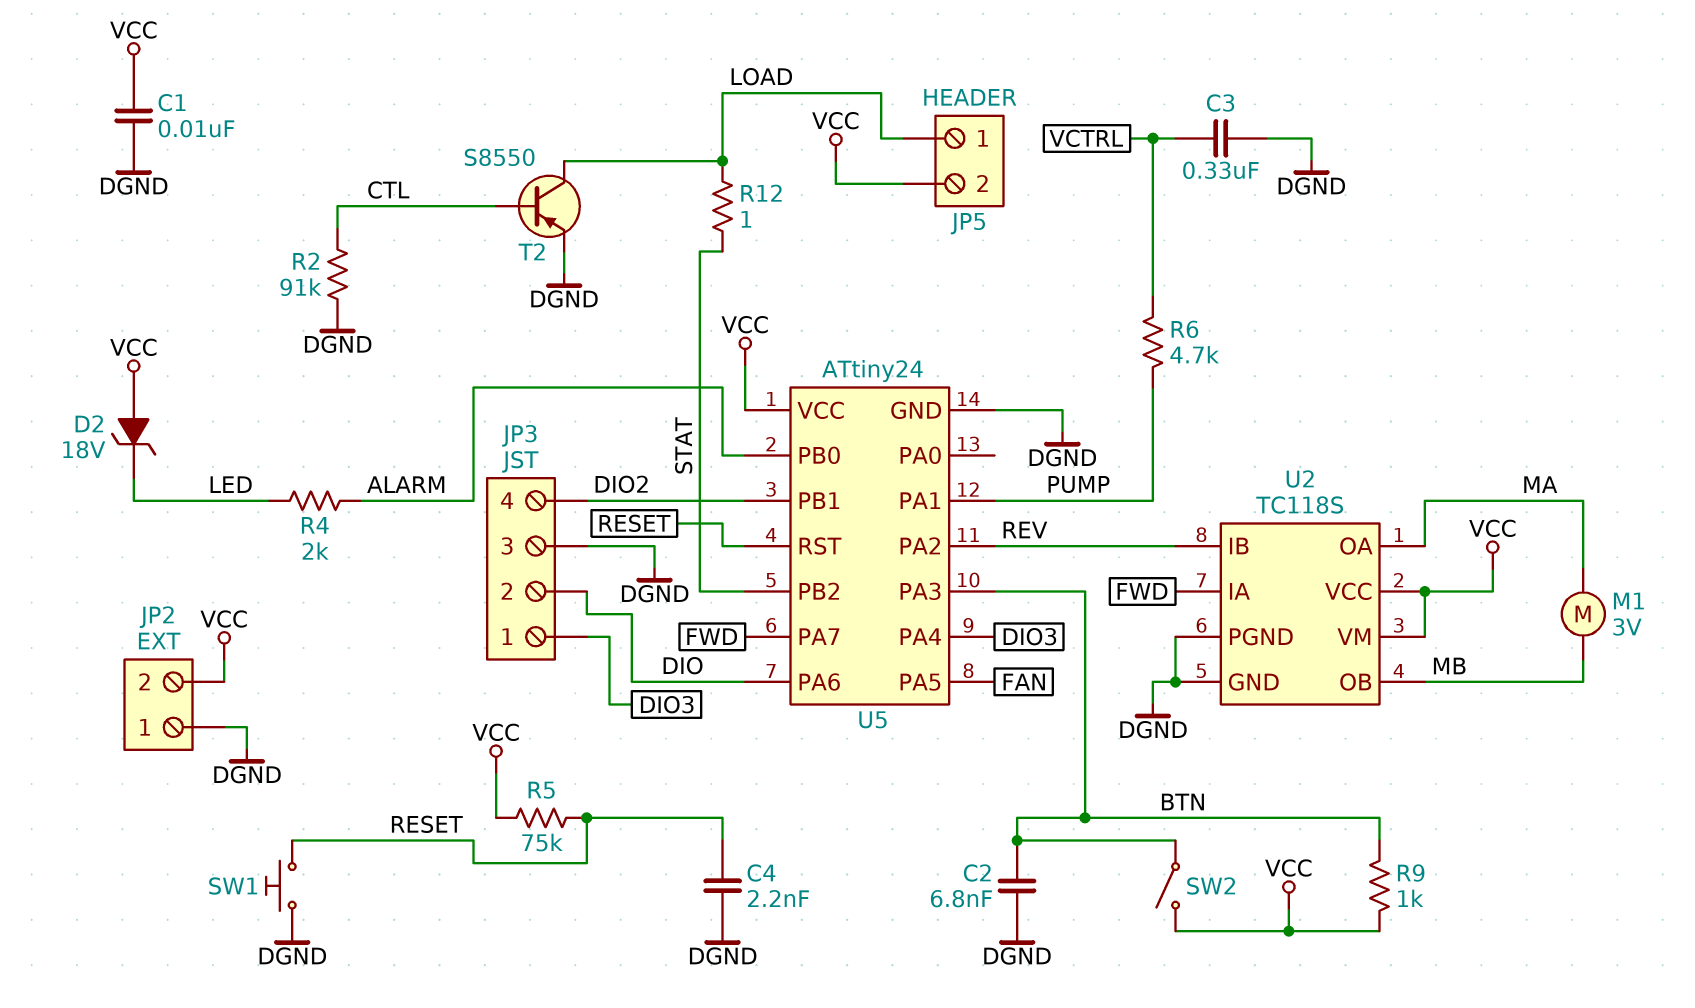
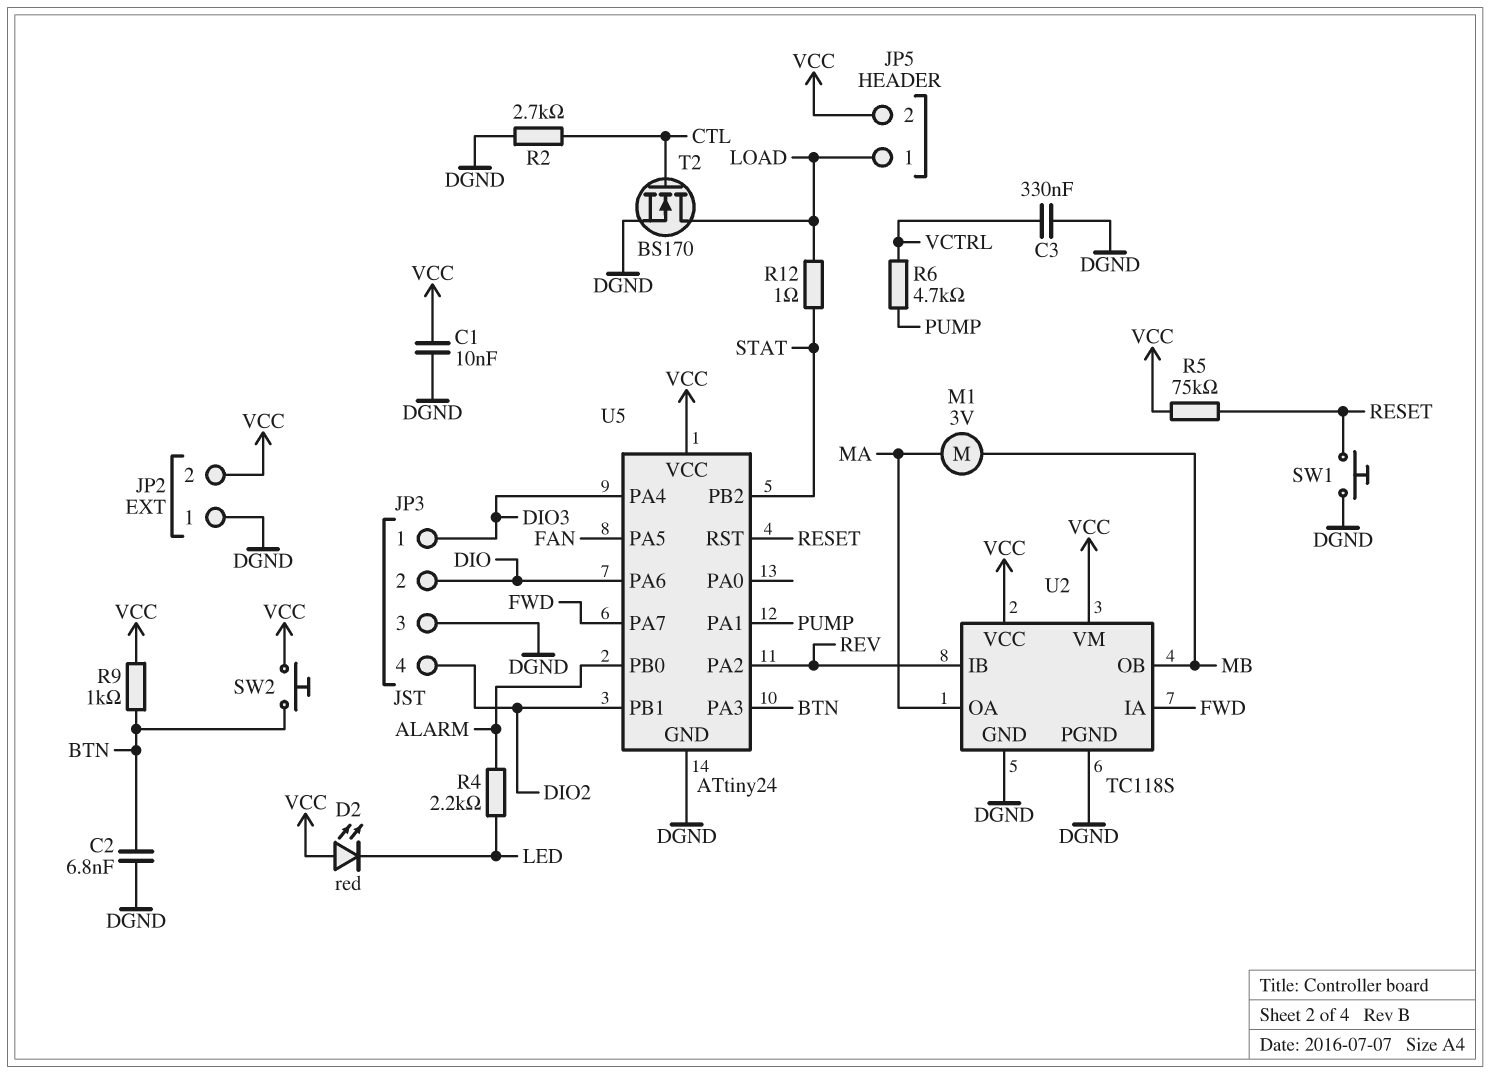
C4: 2.2nF (DGND, RESET) -> none
D2: zener 18V (A VCC, K LED) -> LED red (A VCC, K LED)
R2: 91k (CTL, DGND) -> 2.7k (CTL, DGND)
R4: 2k (ALARM, LED) -> 2.2k (ALARM, LED)
SW2: switch (BTN, VCC) -> button (BTN, VCC)
T2: PNP S8550 (B CTL, C LOAD, E DGND) -> NMOS BS170 (G CTL, D LOAD, S DGND)

